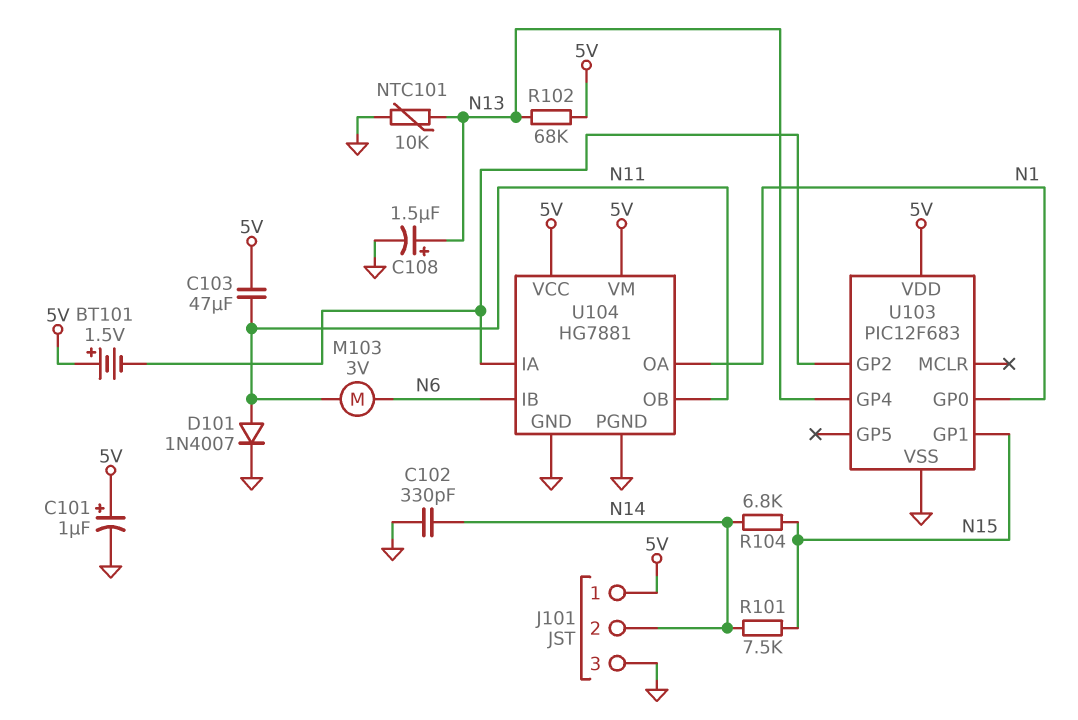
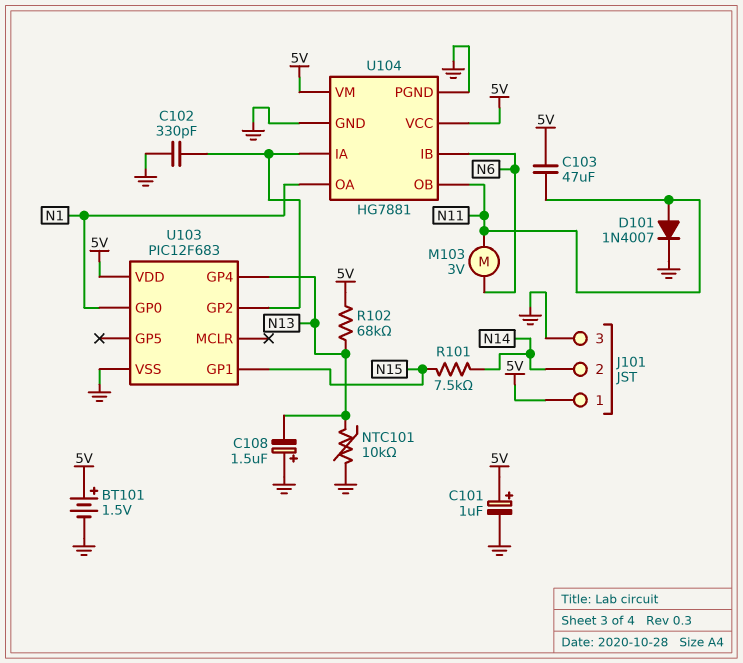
BT101: 1.5V (plus 5V, minus U103/GP2) -> 1.5V (plus 5V, minus GND)
C102: 330pF (GND, N14) -> 330pF (GND, U103/GP2)
C108: 1.5uF (plus N13, minus GND) -> 1.5uF (plus GND, minus N13)
R104: 6.8k (N14, N15) -> none

